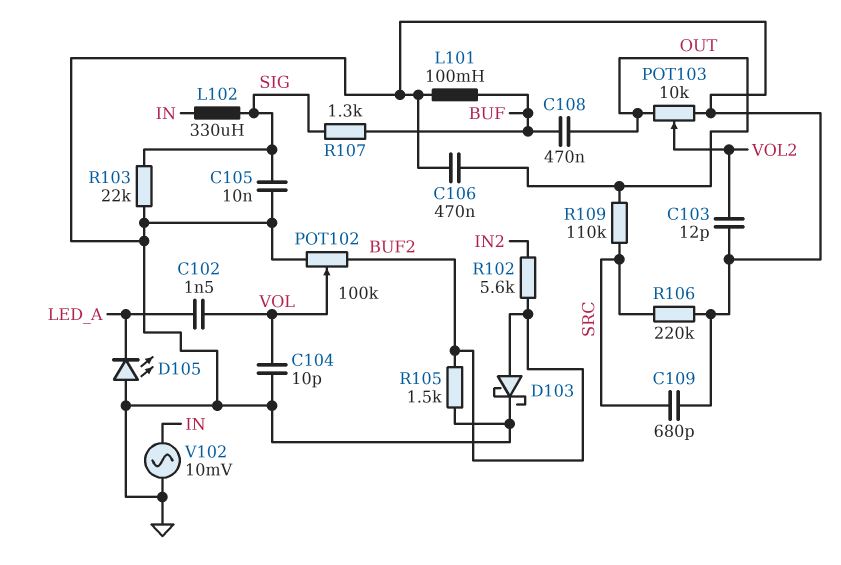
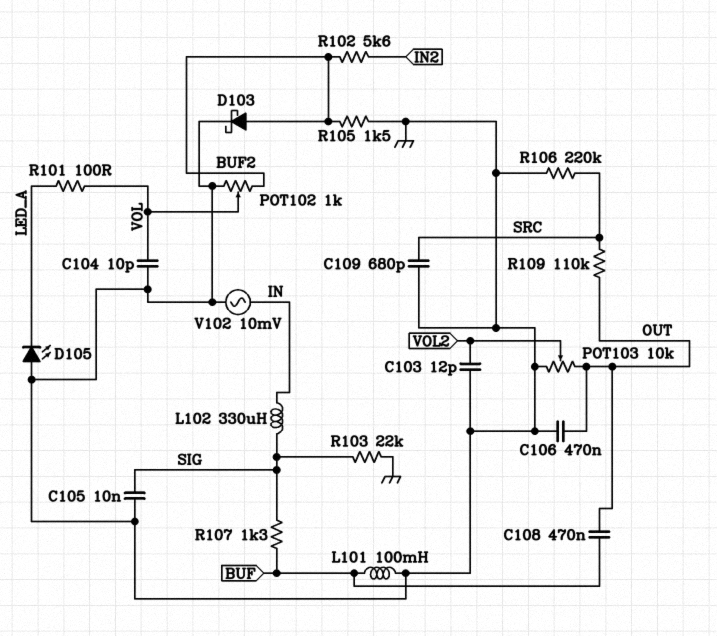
C102: 1.5nF (LED_A, VOL) -> none
POT102: 100k (BUF2, GND, wiper VOL) -> 1k (BUF2, GND, wiper VOL)
R101: none -> 100 (LED_A, VOL)

